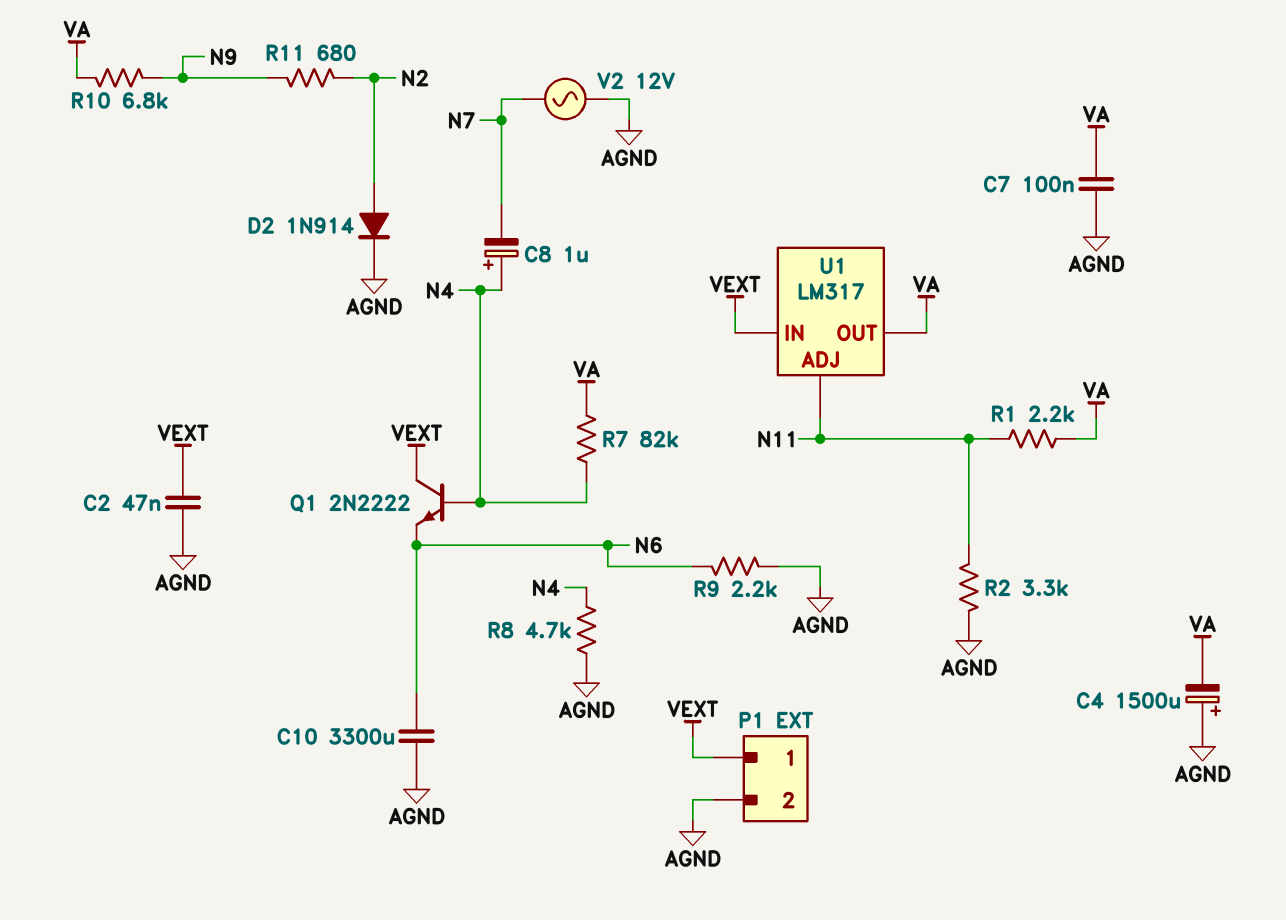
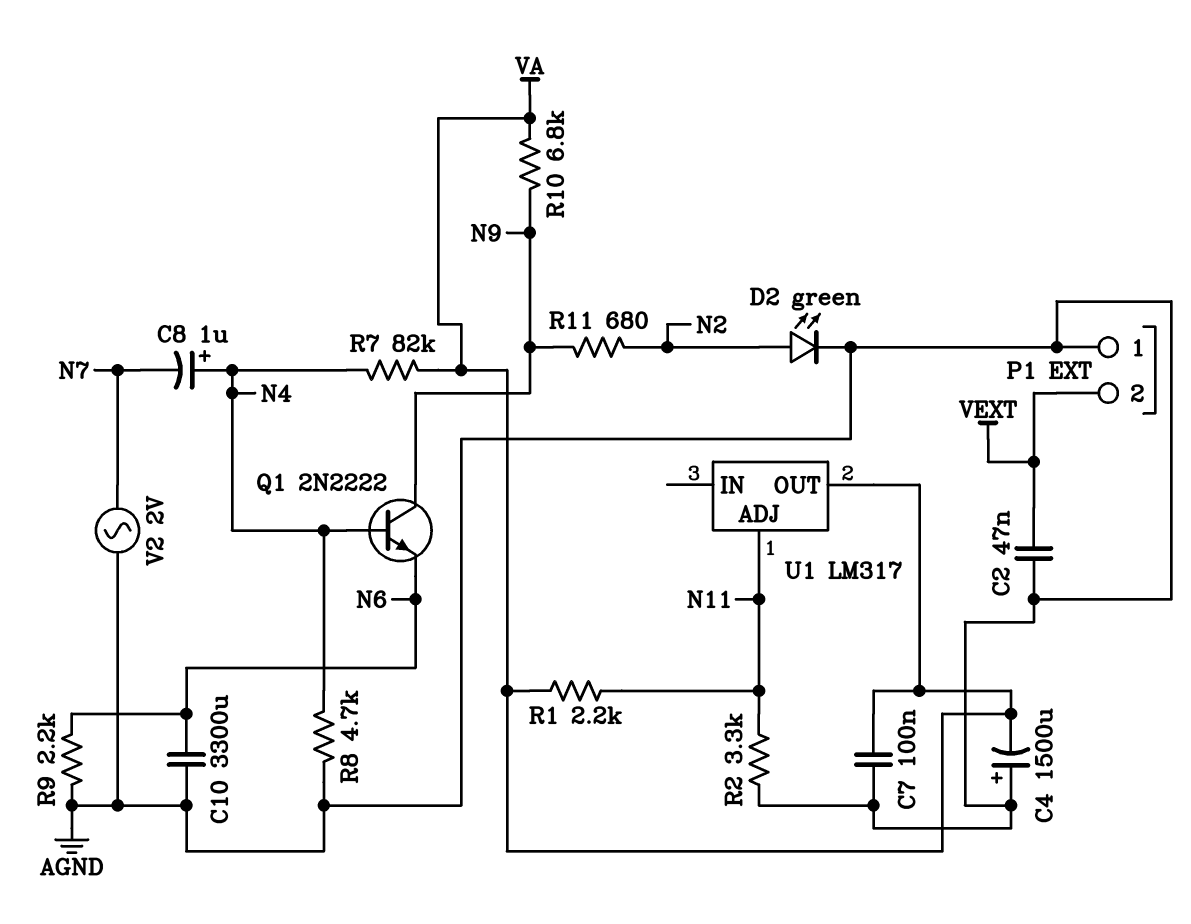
D2: diode 1N914 (A N2, K AGND) -> LED green (A N2, K AGND)
P1 pin 1: VEXT -> AGND
P1 pin 2: AGND -> VEXT
Q1: NPN 2N2222 (B N4, C VEXT, E N6) -> NPN 2N2222 (B N4, C N9, E N6)
U1 pin IN: VEXT -> none
V2: AC 12V (AGND, N7) -> AC 2V (AGND, N7)

